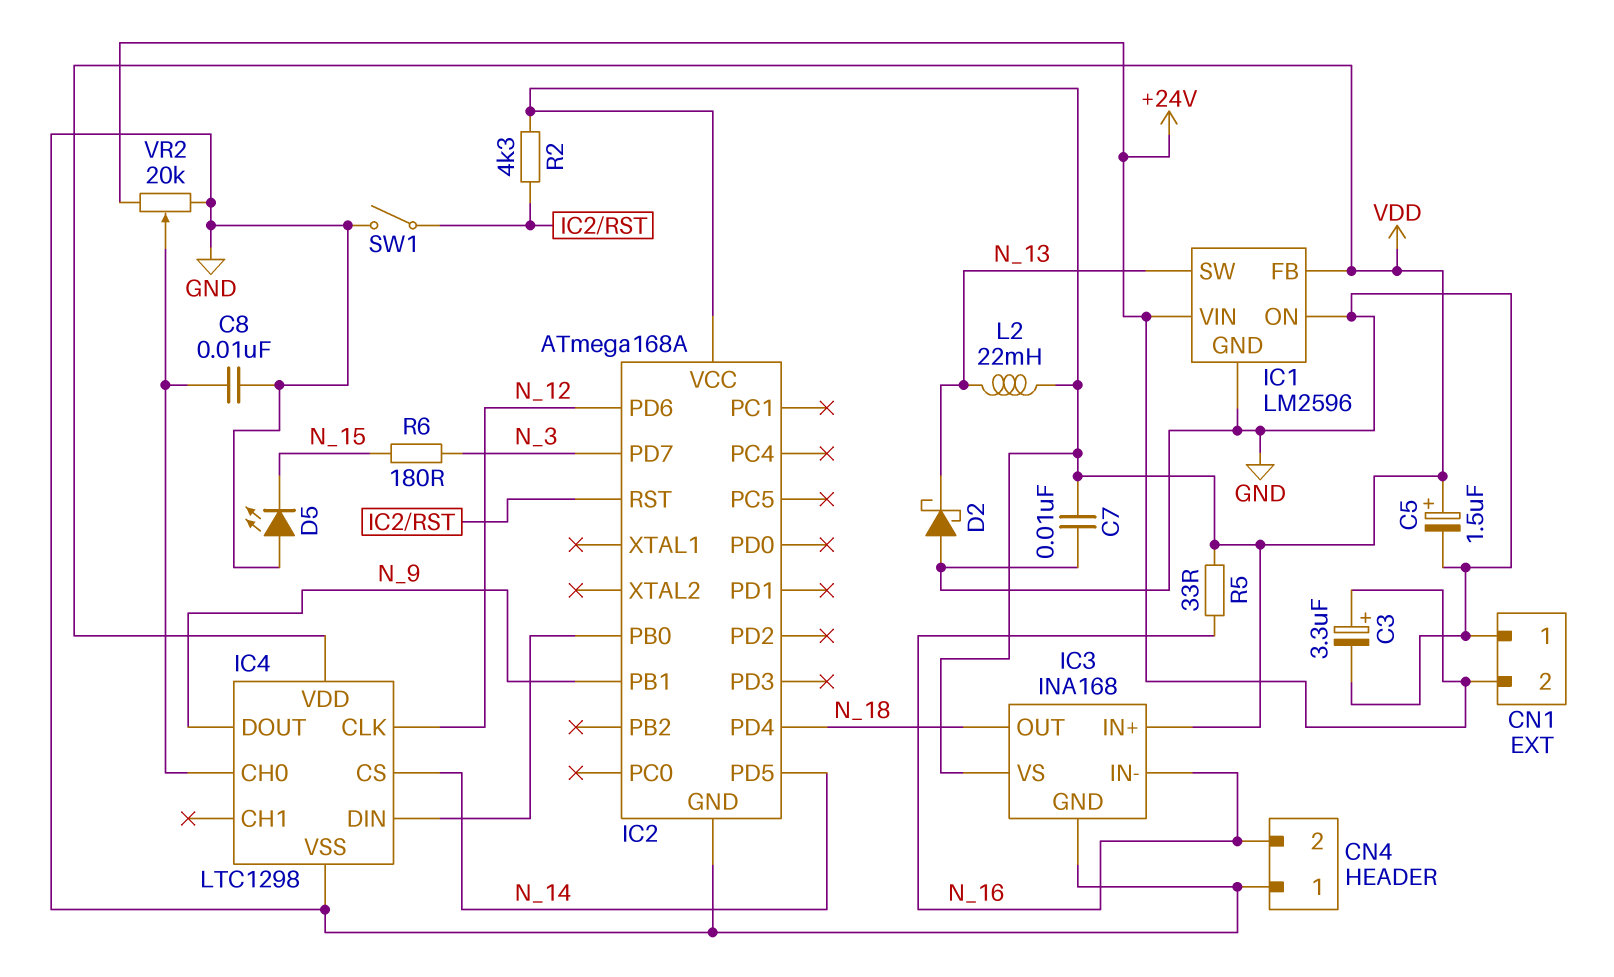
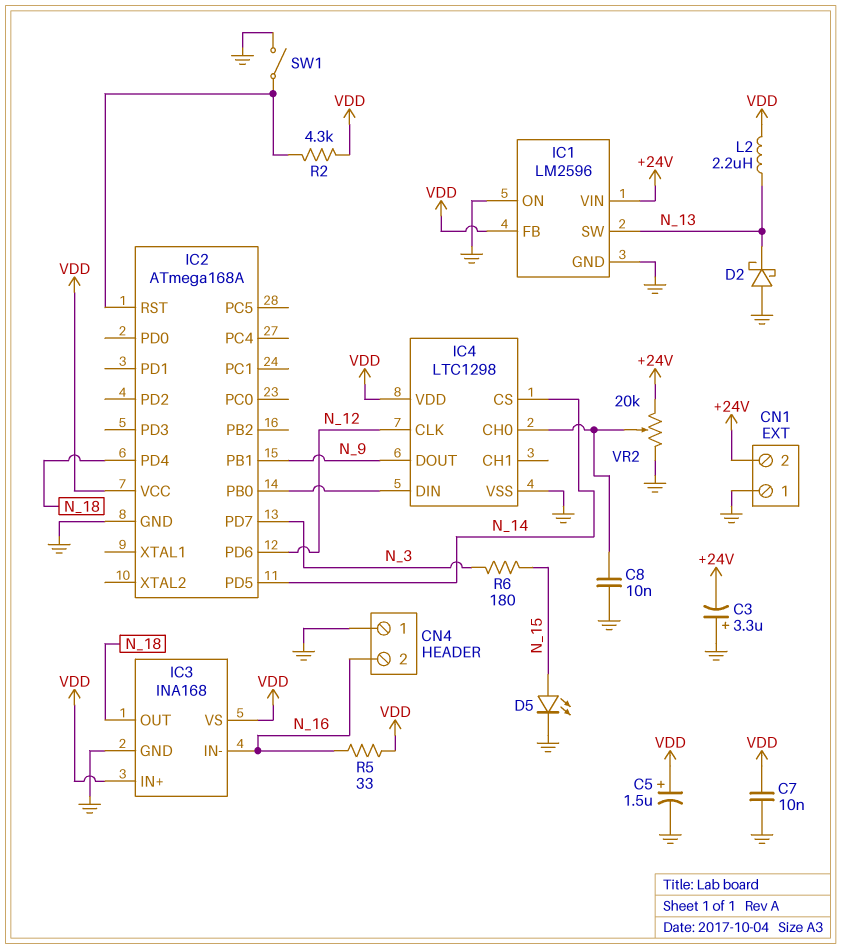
C3: 3.3uF (plus +24V, minus GND) -> 3.3uF (plus GND, minus +24V)
D5: LED (A GND, K N_15) -> LED (A N_15, K GND)
L2: 22mH (N_13, VDD) -> 2.2uH (N_13, VDD)

